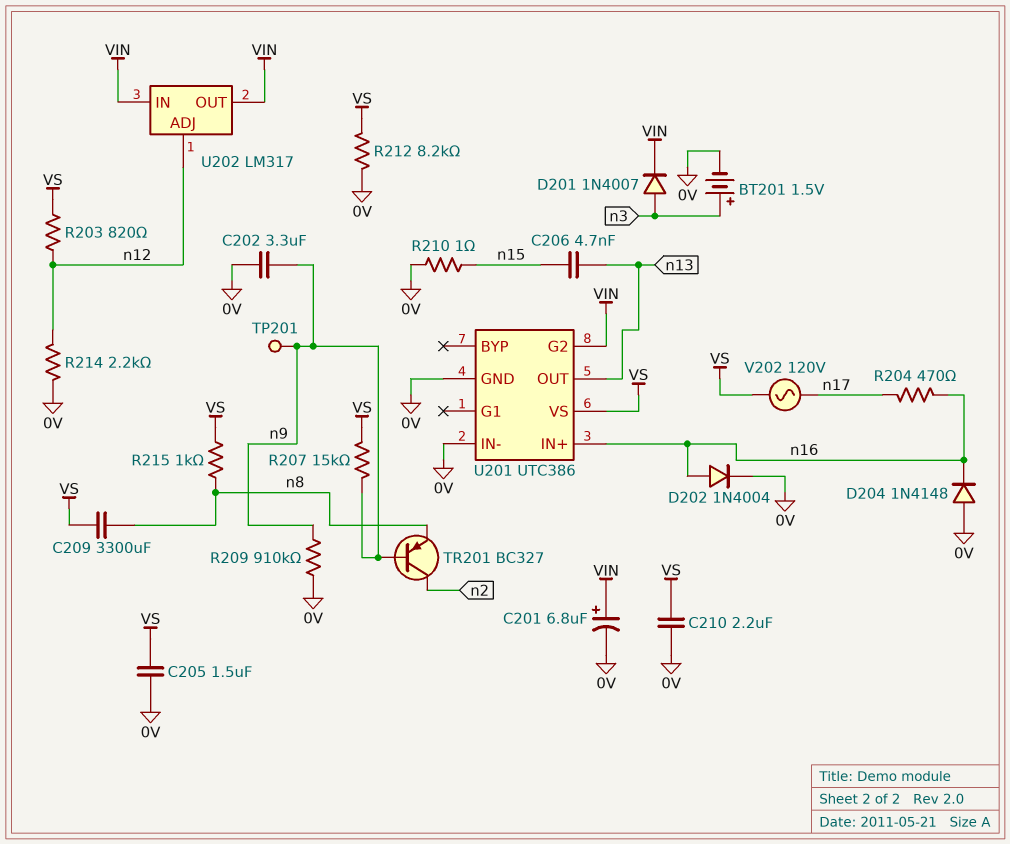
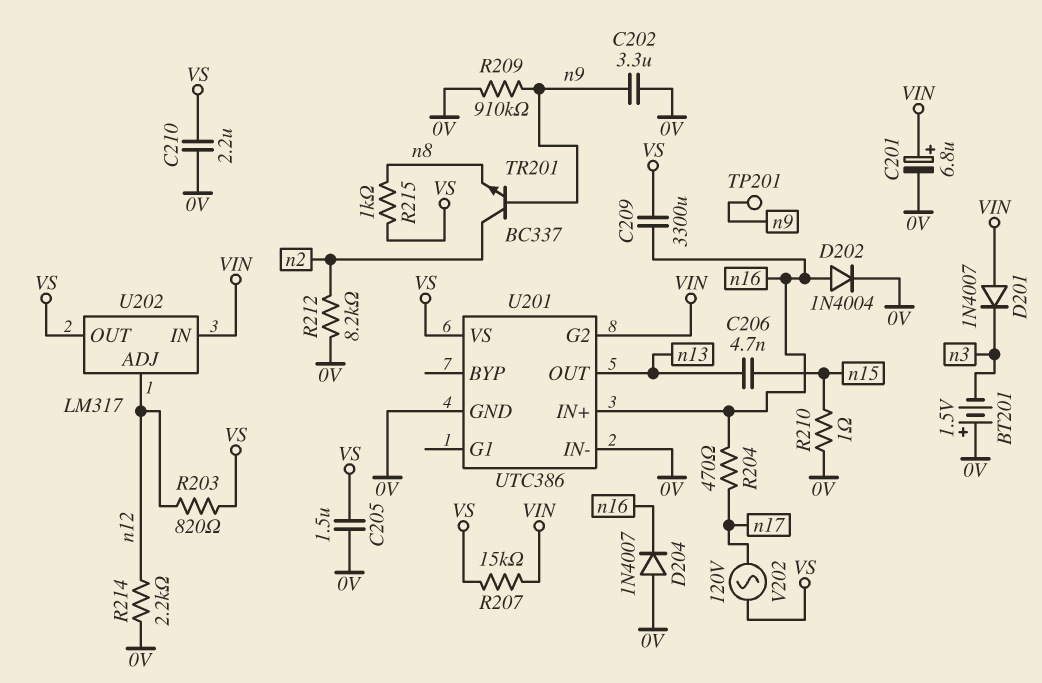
BT201: 1.5V (plus n3, minus 0V) -> 1.5V (plus 0V, minus n3)
C209: 3300uF (VS, n8) -> 3300uF (VS, n16)
D201: diode 1N4007 (A n3, K VIN) -> diode 1N4007 (A VIN, K n3)
D204: diode 1N4148 (A 0V, K n16) -> diode 1N4007 (A 0V, K n16)
R207: 15k (VS, n9) -> 15k (VIN, VS)
R212: 8.2k (0V, VS) -> 8.2k (0V, n2)
TR201: PNP BC327 (B n9, C n2, E n8) -> NPN BC337 (B n9, C n2, E n8)
U202 pin OUT: VIN -> VS

